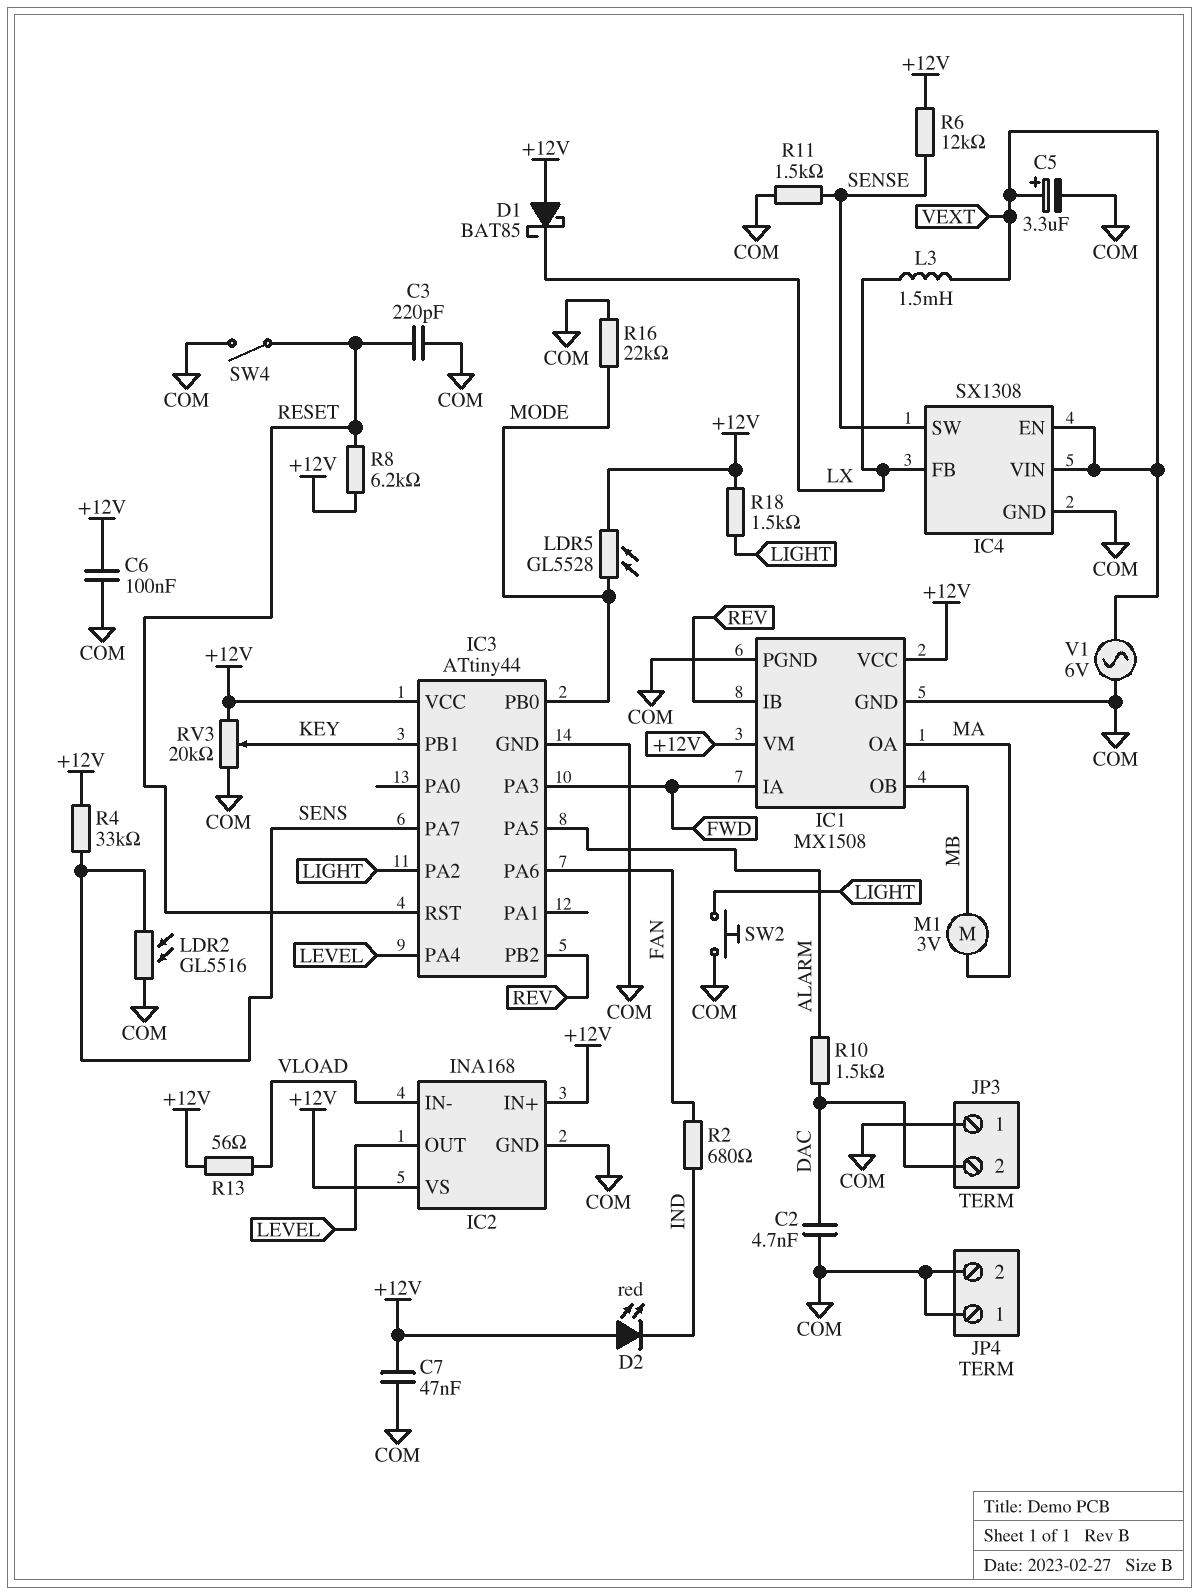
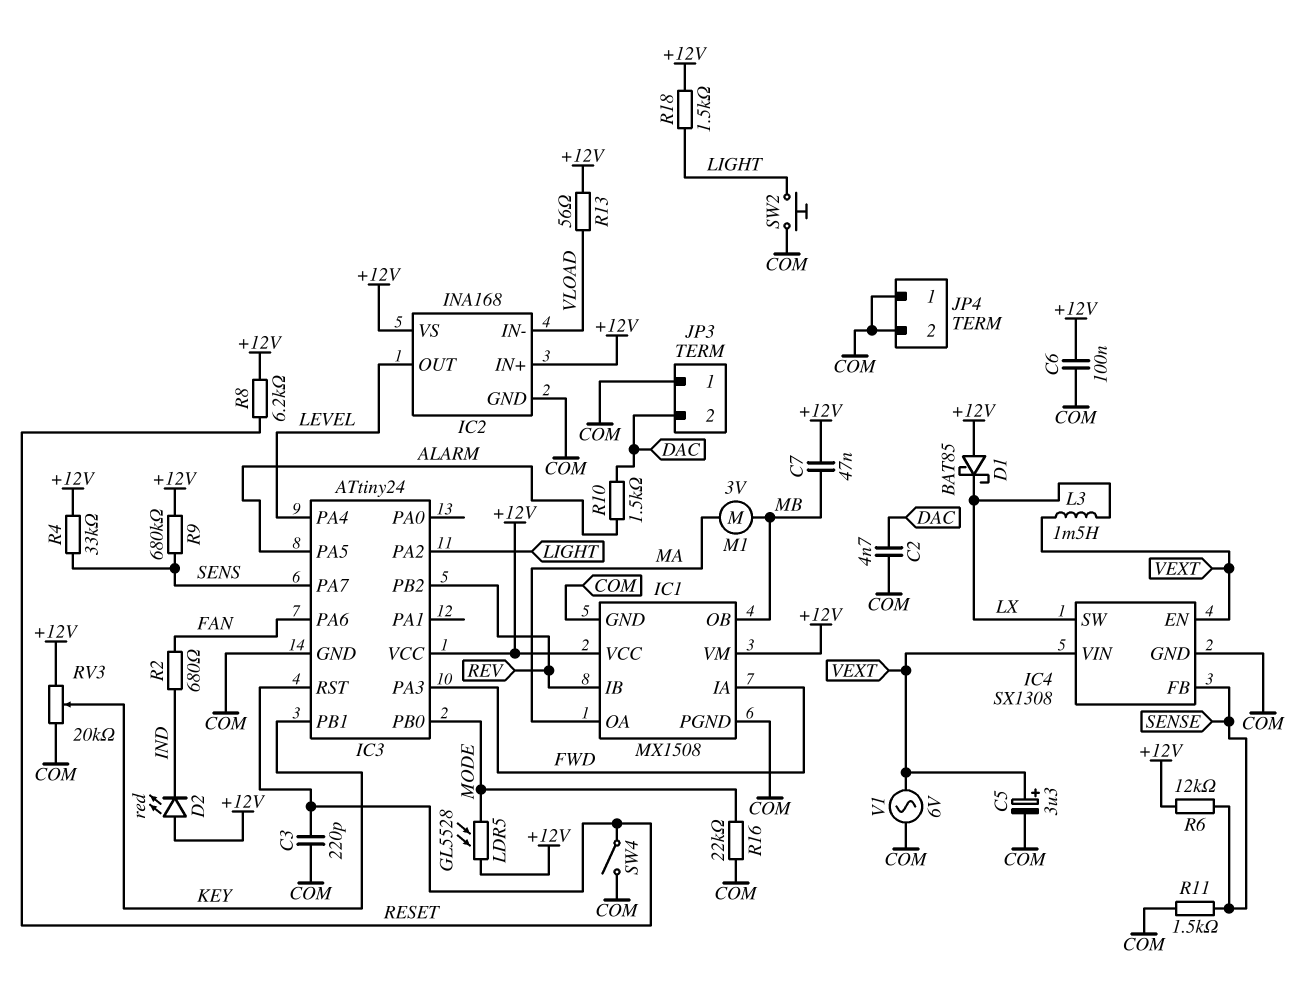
C7: 47nF (+12V, COM) -> 47nF (+12V, MB)
IC3: ATtiny44 -> ATtiny24
IC4 pin FB: LX -> SENSE
IC4 pin SW: SENSE -> LX
LDR2: GL5516 (COM, SENS) -> none
R9: none -> 680k (+12V, SENS)

